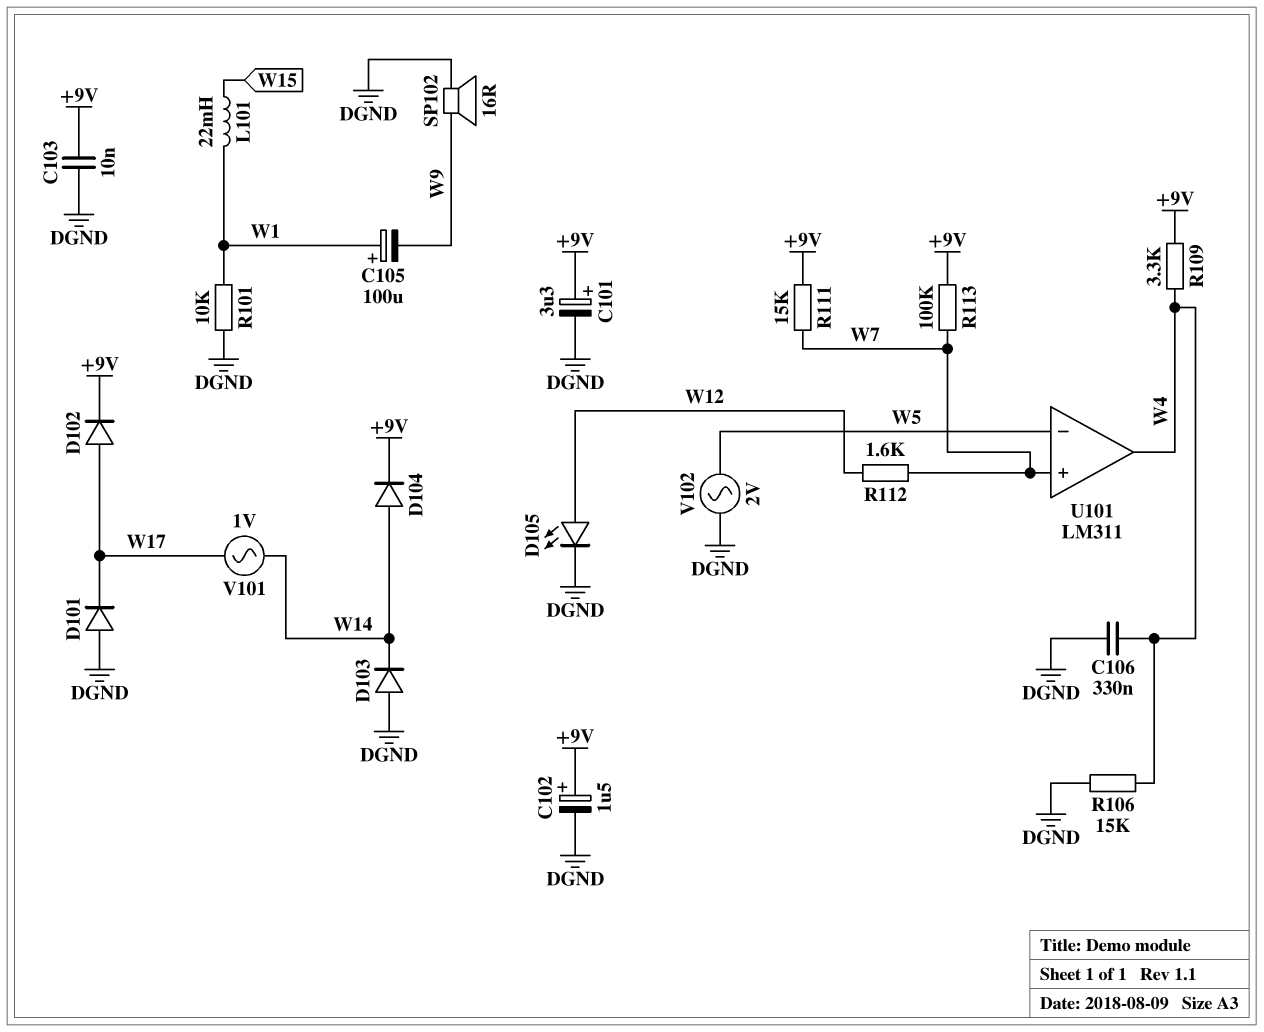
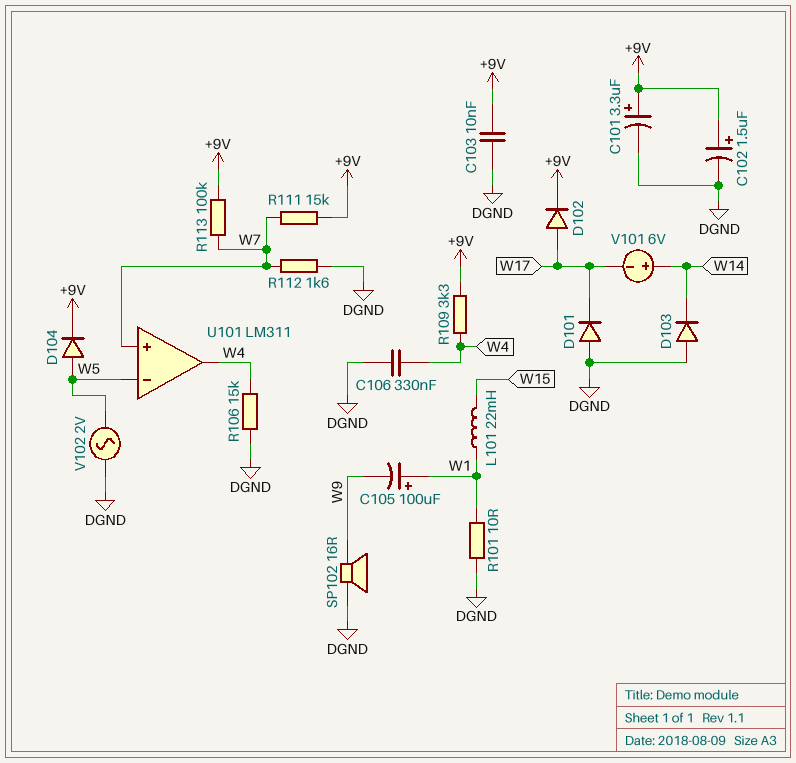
D104: diode (A W14, K +9V) -> diode (A W5, K +9V)
D105: LED (A W12, K DGND) -> none
R101: 10k (DGND, W1) -> 10 (DGND, W1)
R112: 1.6k (W7, W12) -> 1.6k (DGND, W7)
V101: AC 1V (W14, W17) -> 6V (plus W14, minus W17)

